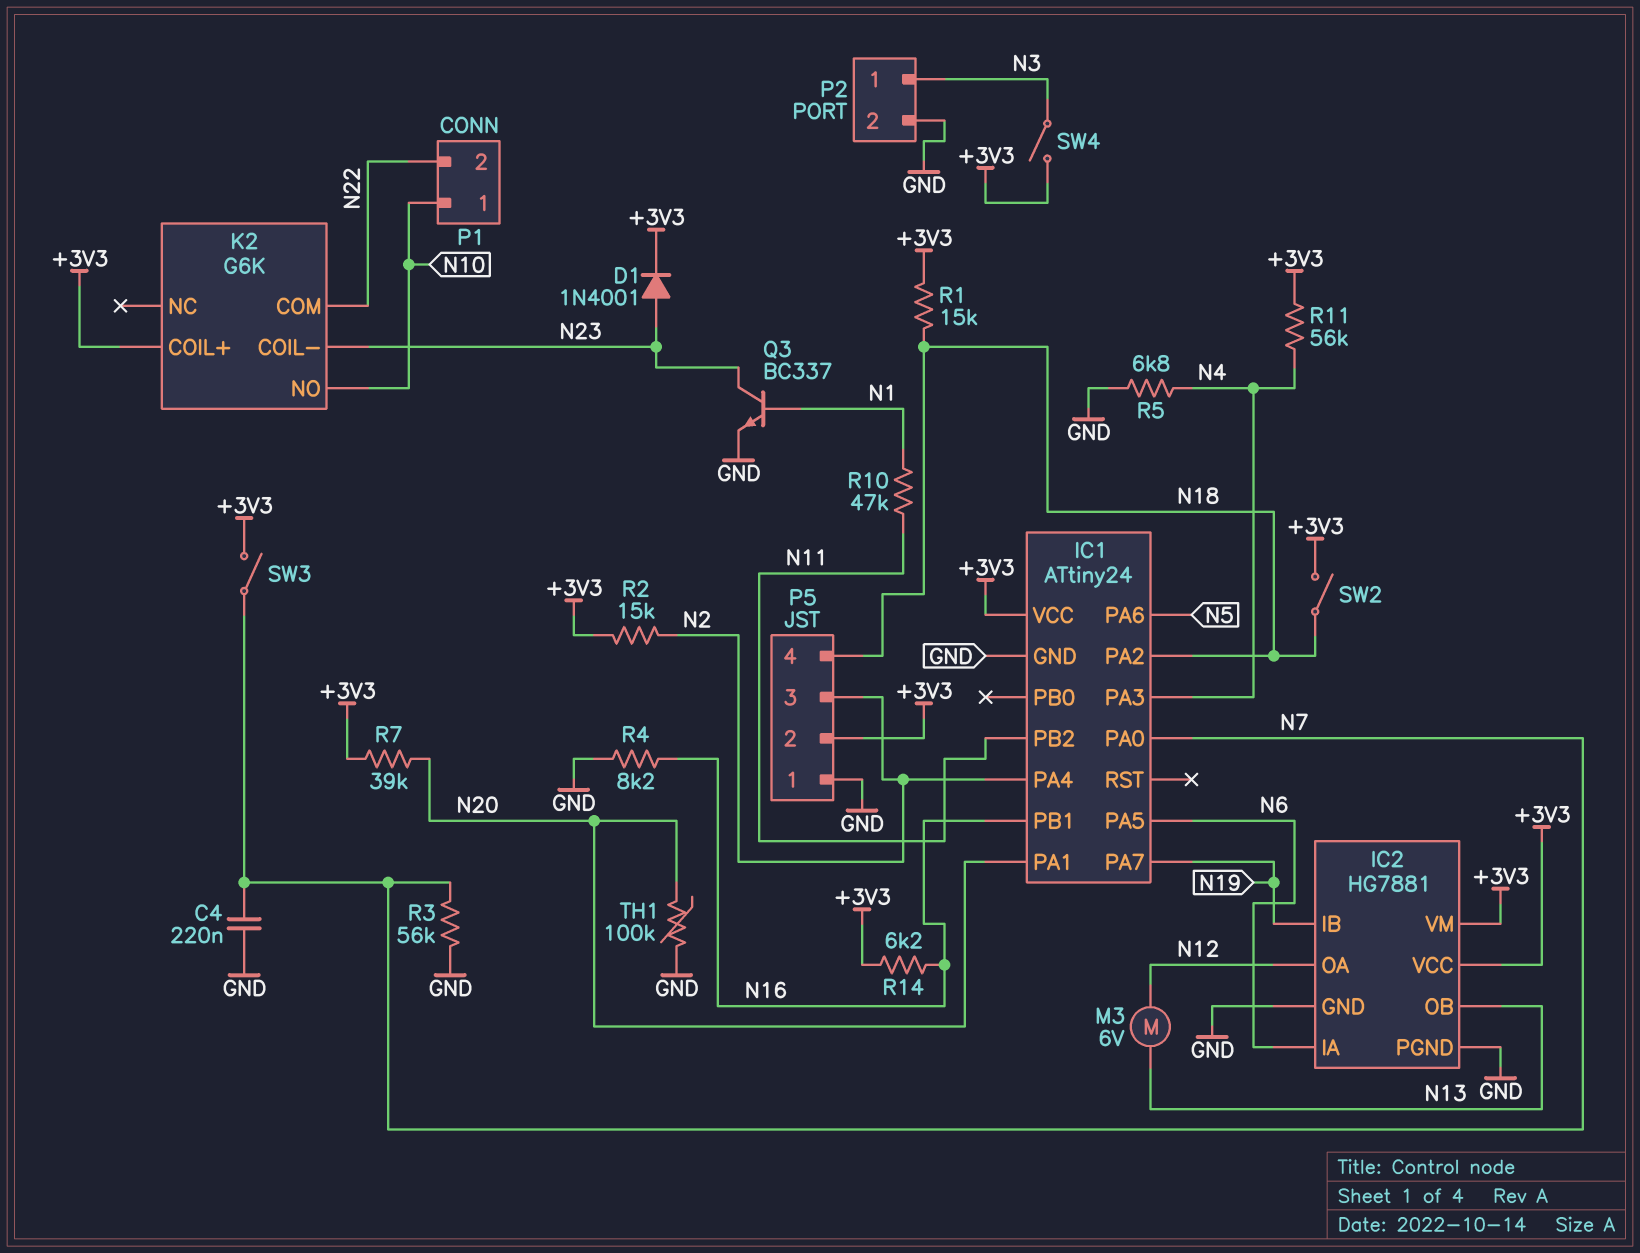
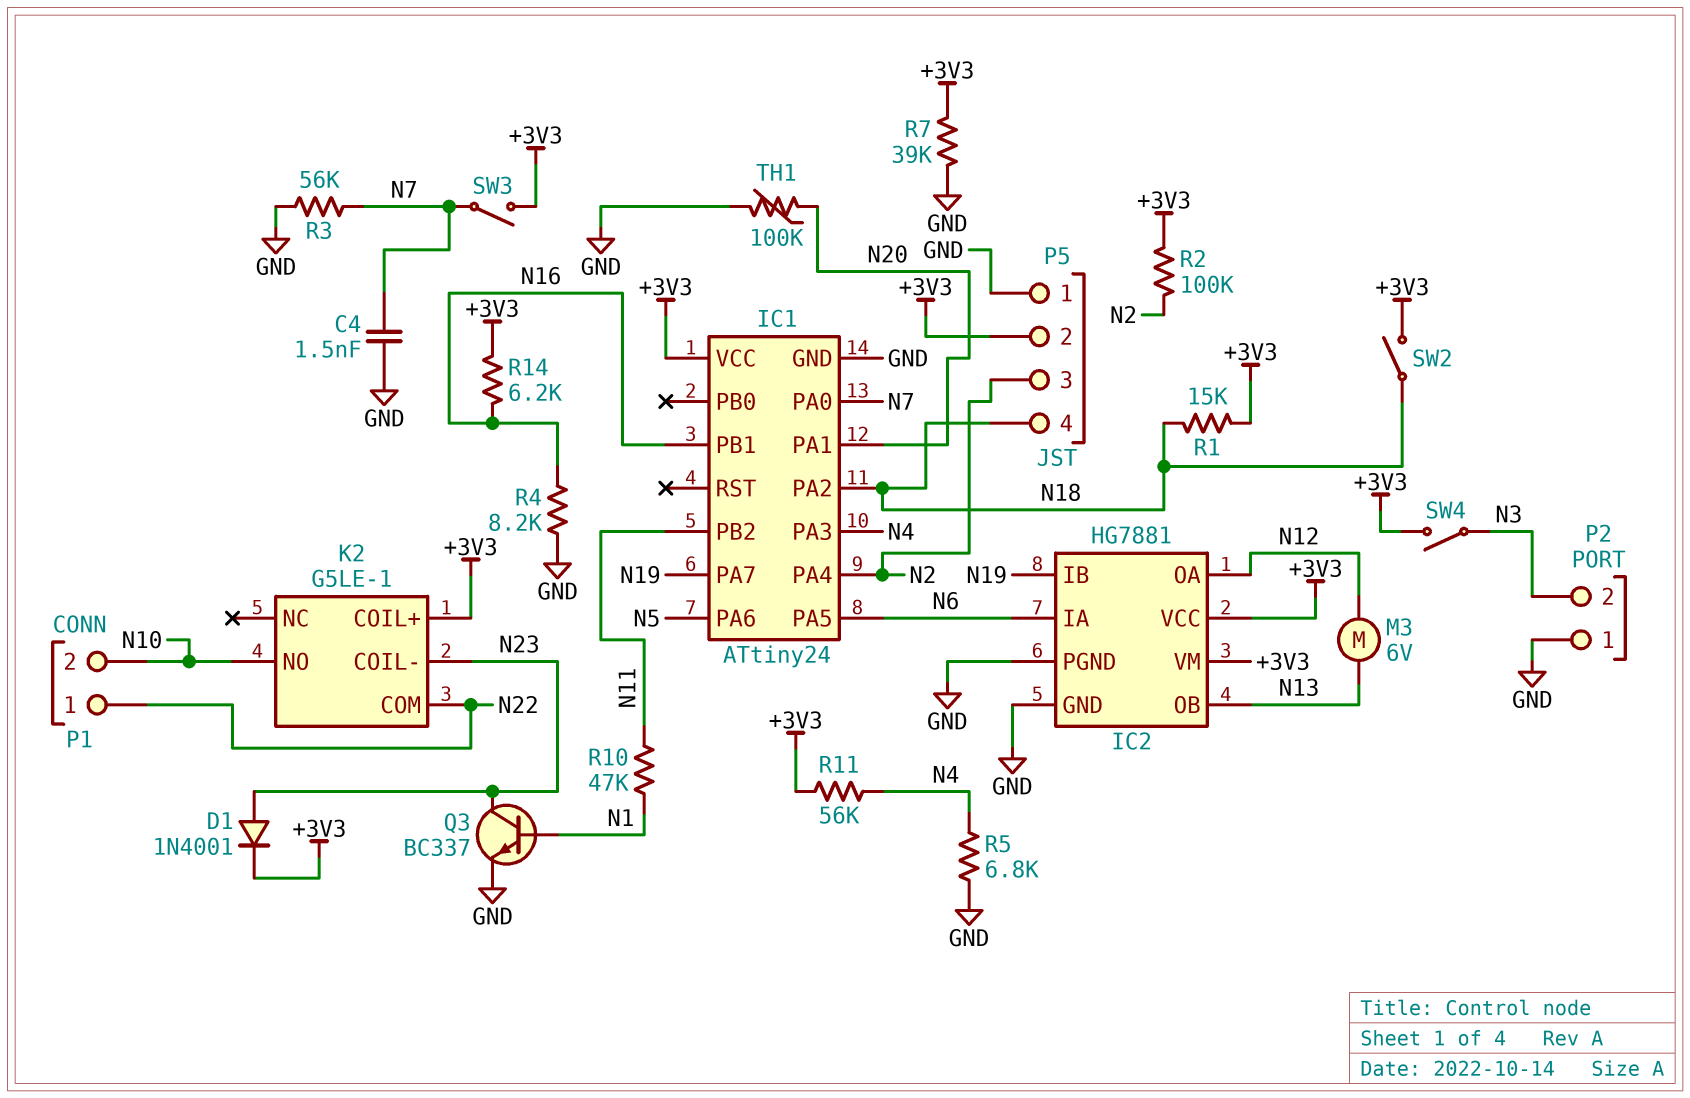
C4: 220nF (GND, N7) -> 1.5nF (GND, N7)
K2: G6K -> G5LE-1
P1 pin 1: N10 -> N22
P1 pin 2: N22 -> N10
P2 pin 1: N3 -> GND
P2 pin 2: GND -> N3
R2: 15k (+3V3, N2) -> 100k (+3V3, N2)
R7: 39k (+3V3, N20) -> 39k (+3V3, GND)

